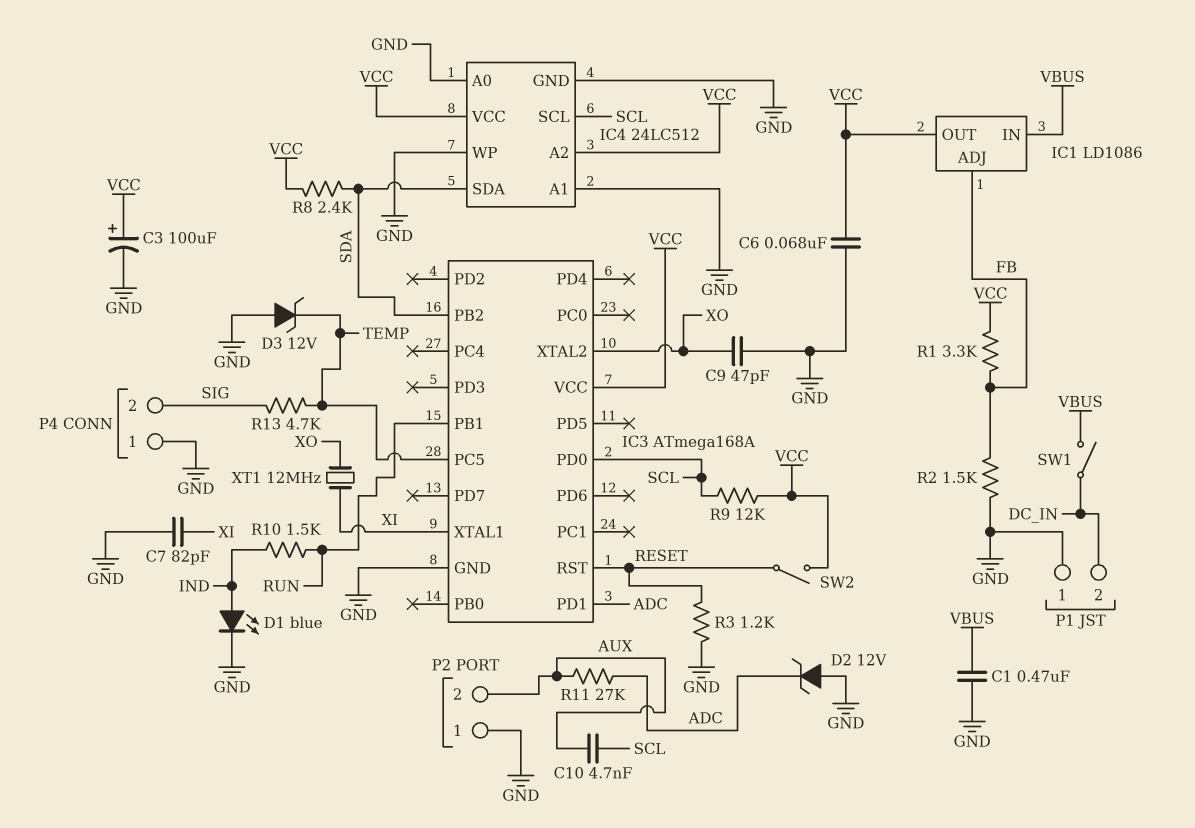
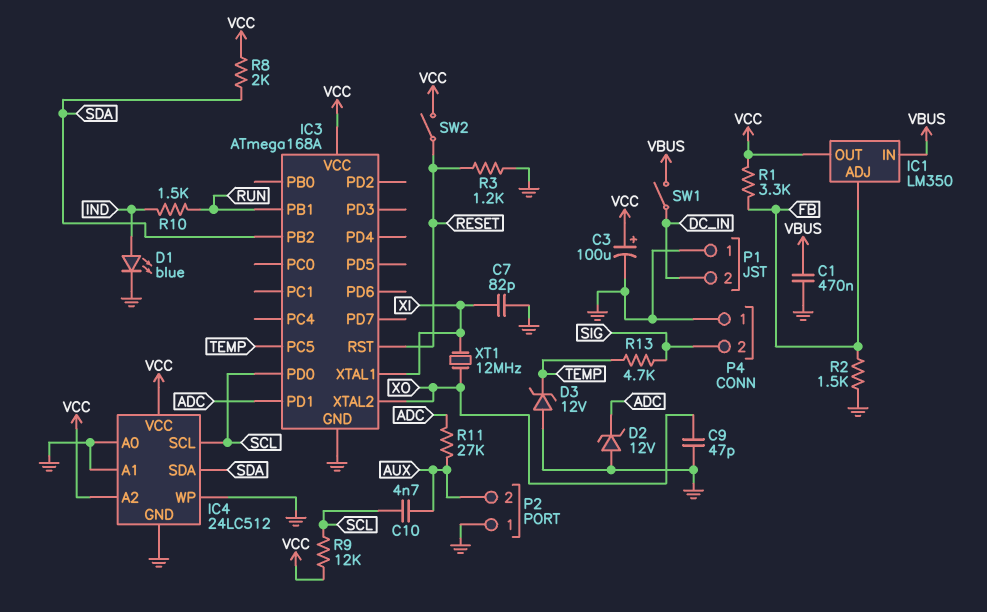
C6: 68nF (GND, VCC) -> none
IC1: LD1086 -> LM350
R8: 2.4k (SDA, VCC) -> 2k (SDA, VCC)

